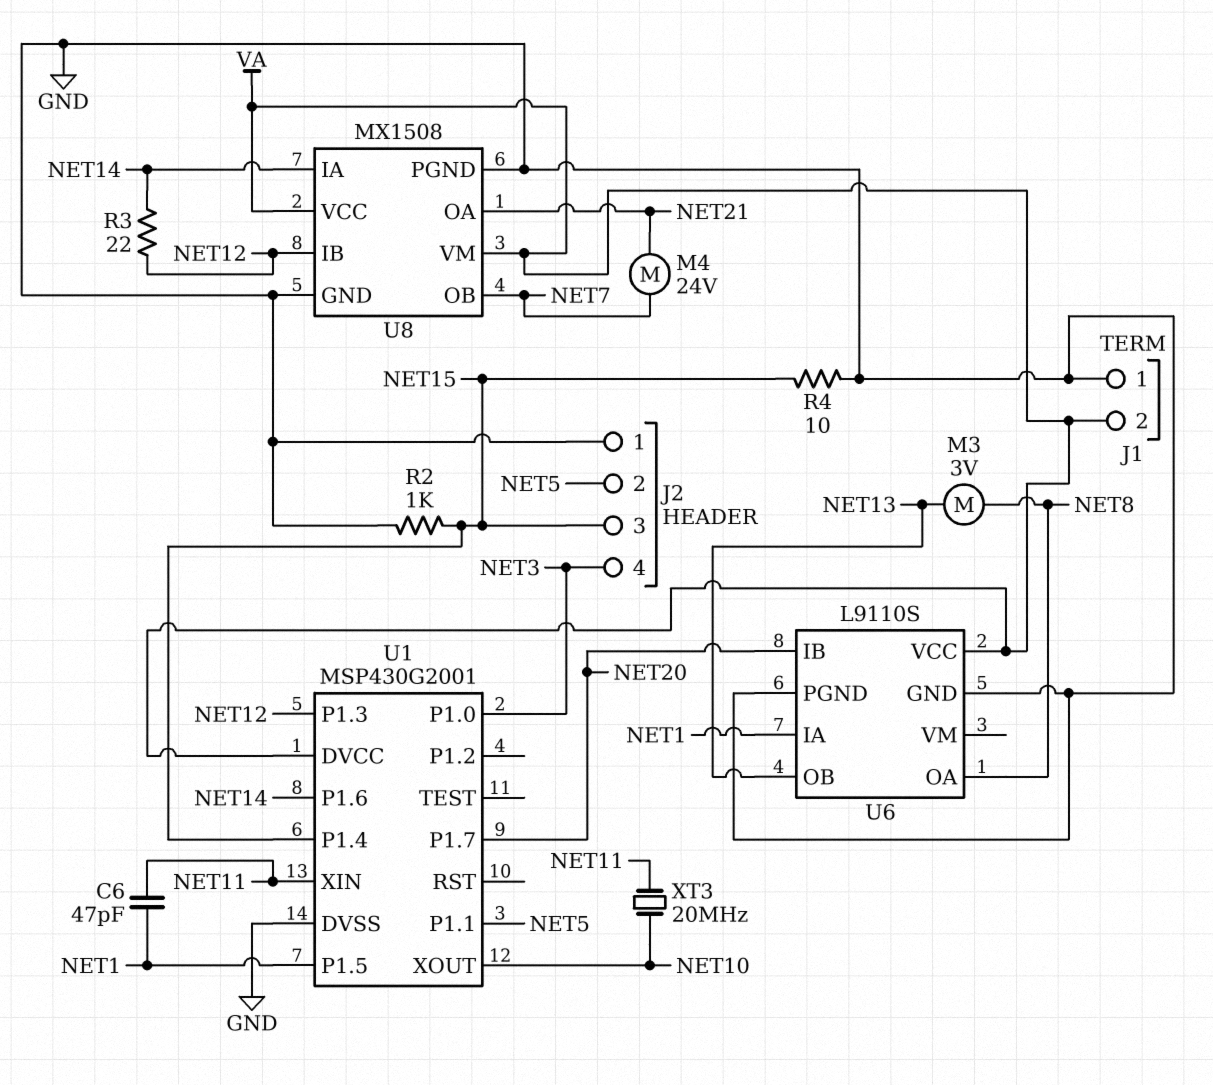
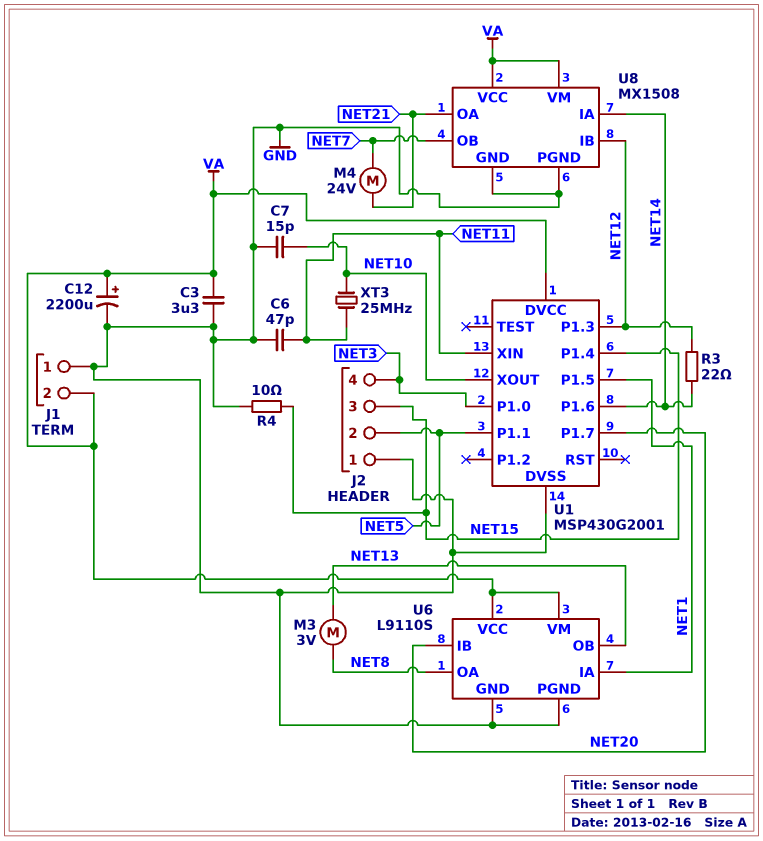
C3: none -> 3.3uF (GND, VA)
C6: 47pF (NET1, NET11) -> 47pF (GND, NET11)
C7: none -> 15pF (GND, NET10)
C12: none -> 2200uF (plus VA, minus GND)
R2: 1k (GND, NET15) -> none
U6 pin VM: none -> VA
XT3: 20MHz (NET10, NET11) -> 25MHz (NET10, NET11)

